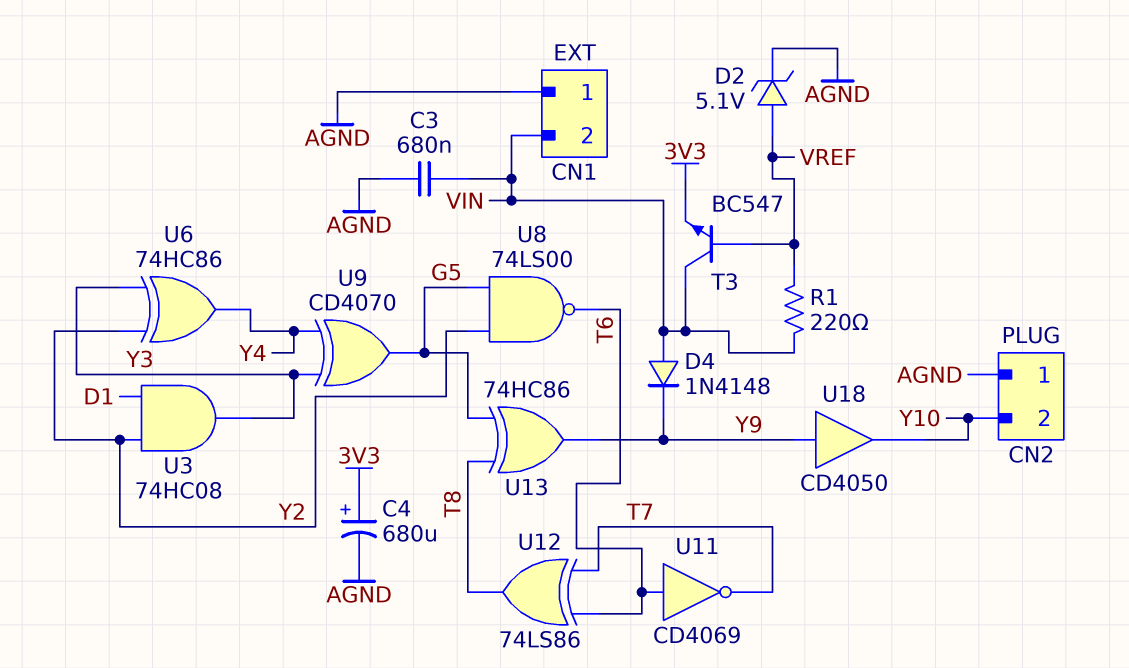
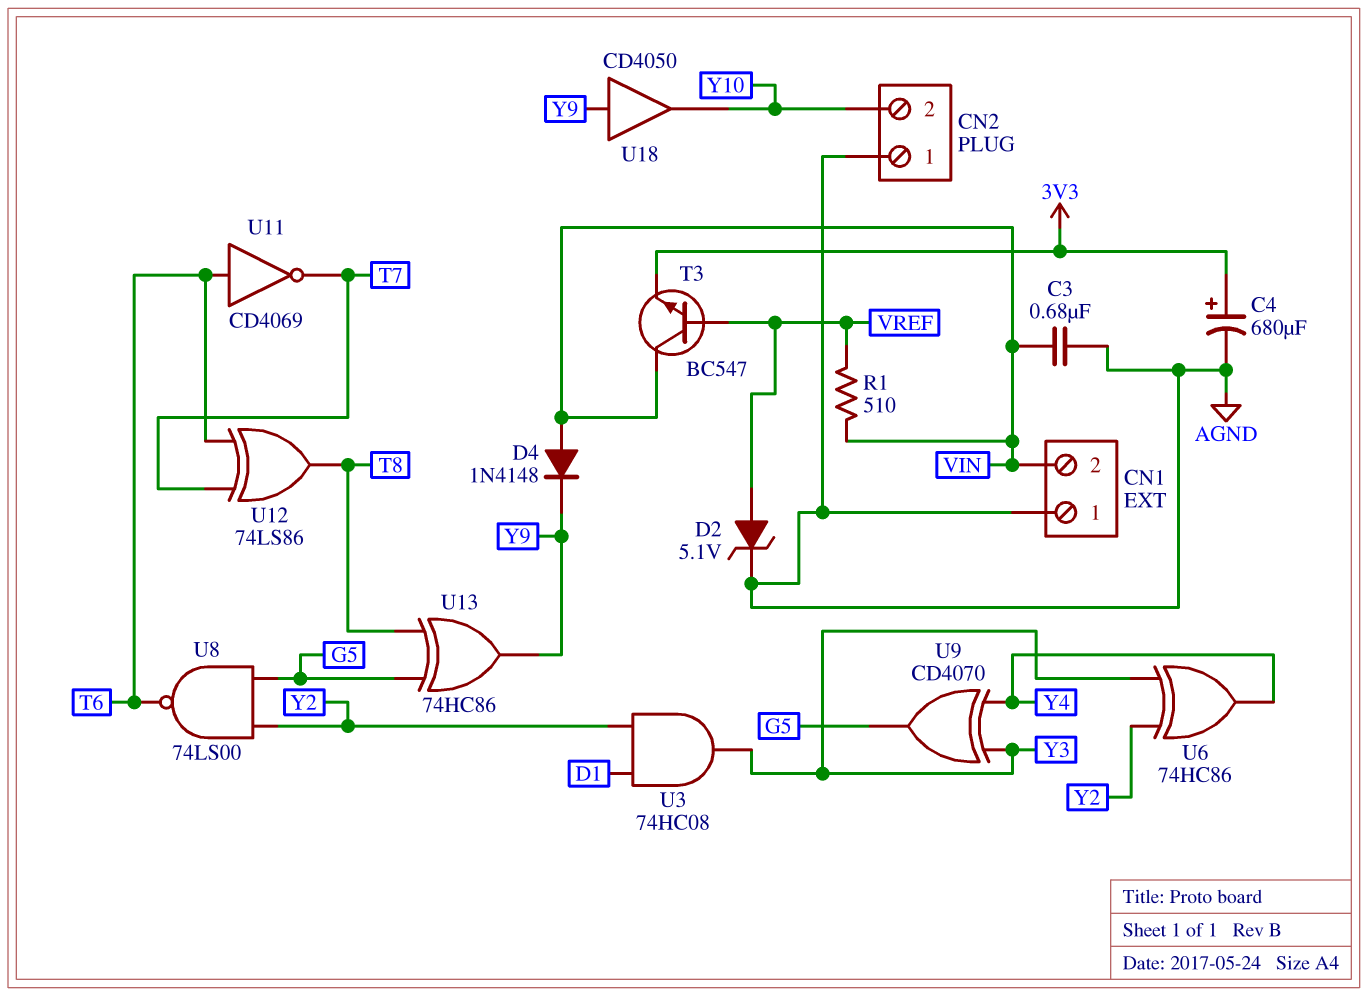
R1: 220 (VIN, VREF) -> 510 (VIN, VREF)

